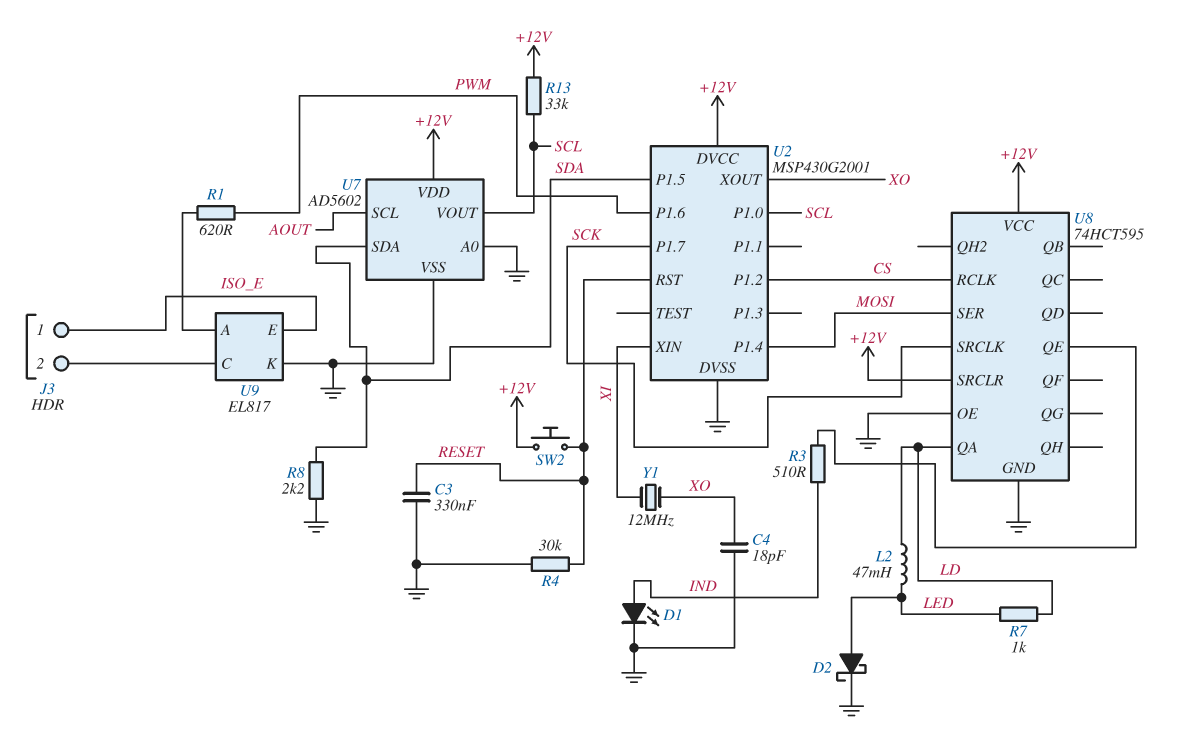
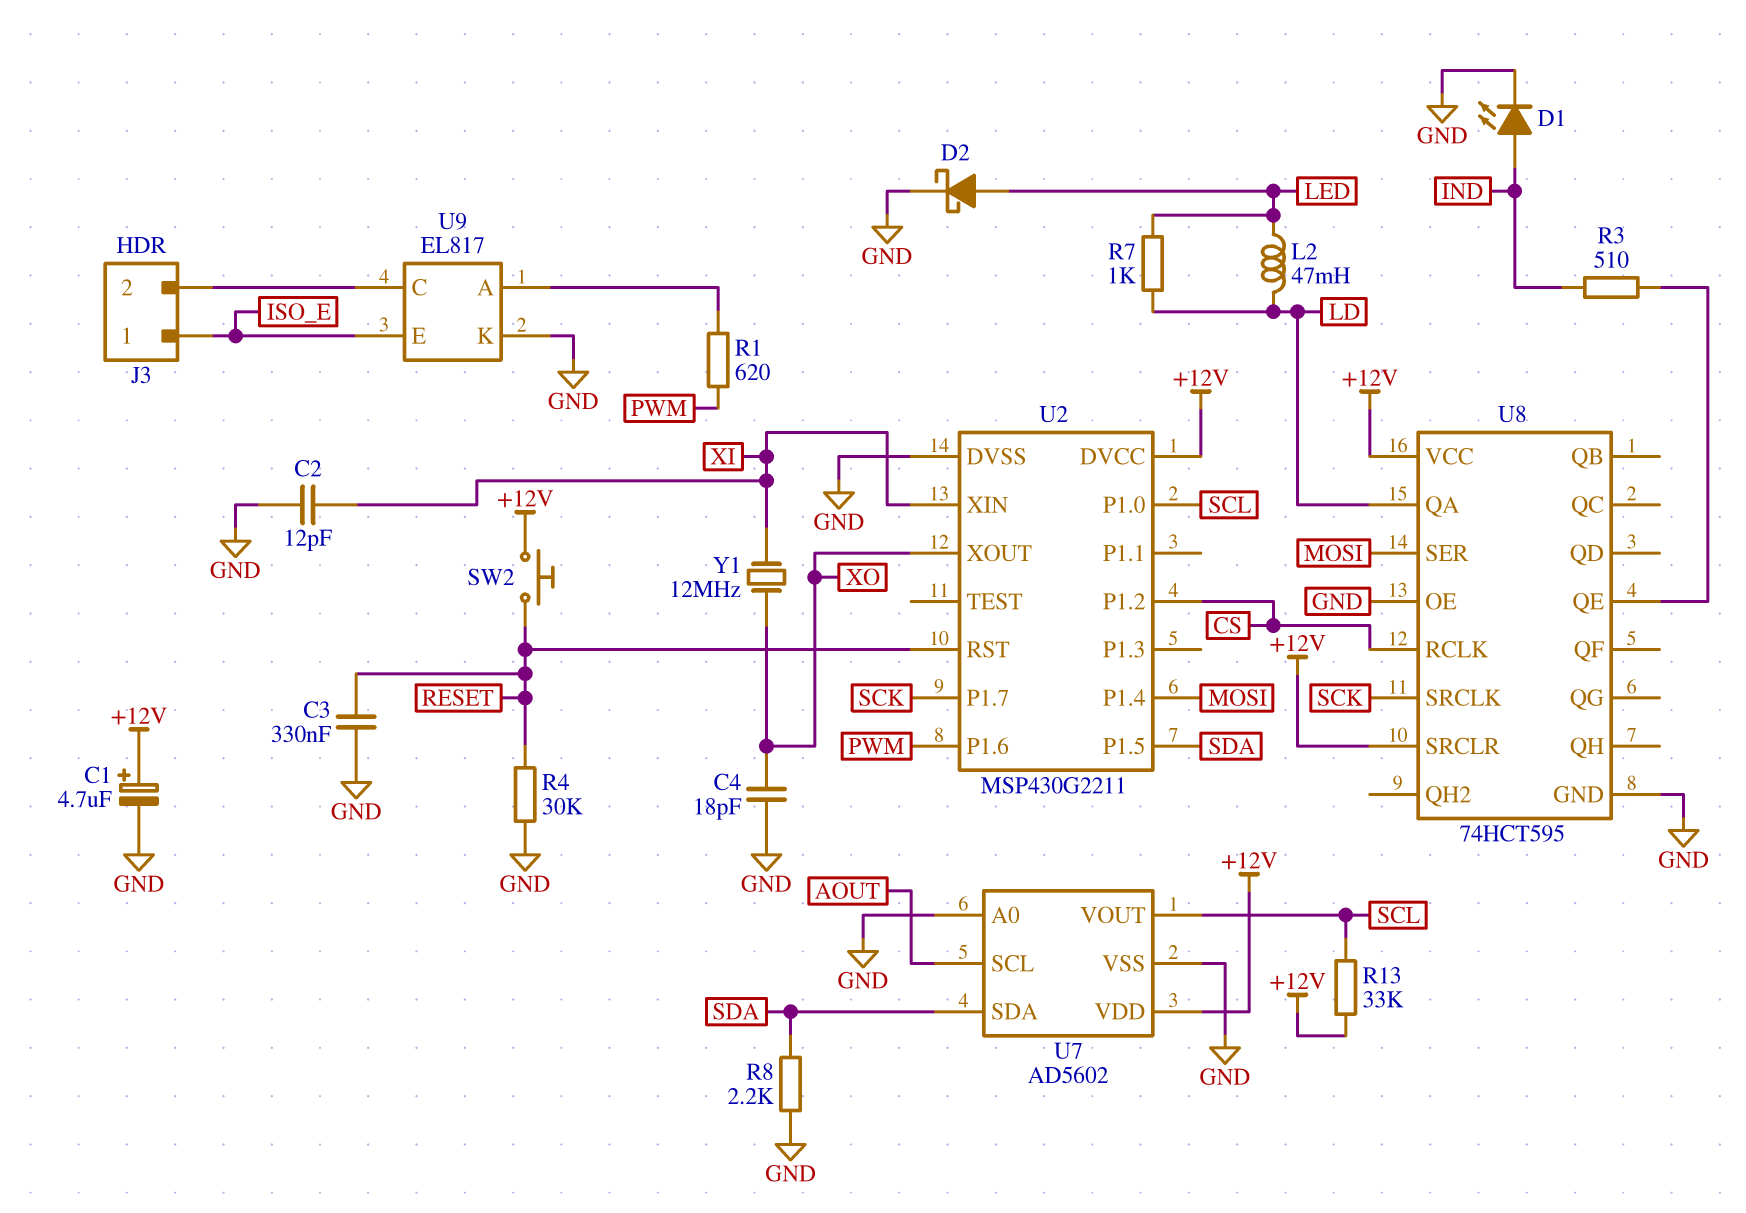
C1: none -> 4.7uF (plus +12V, minus GND)
C2: none -> 12pF (GND, XI)
U2: MSP430G2001 -> MSP430G2211

